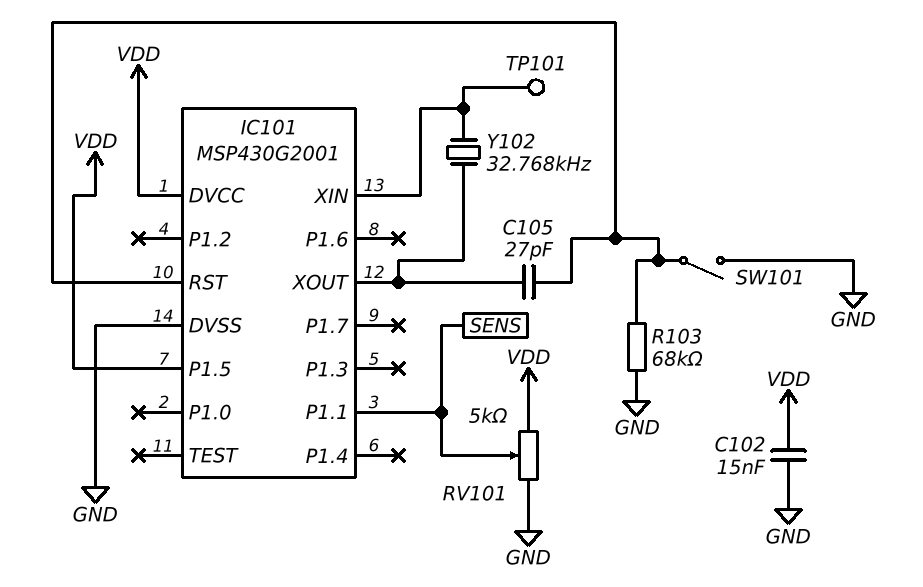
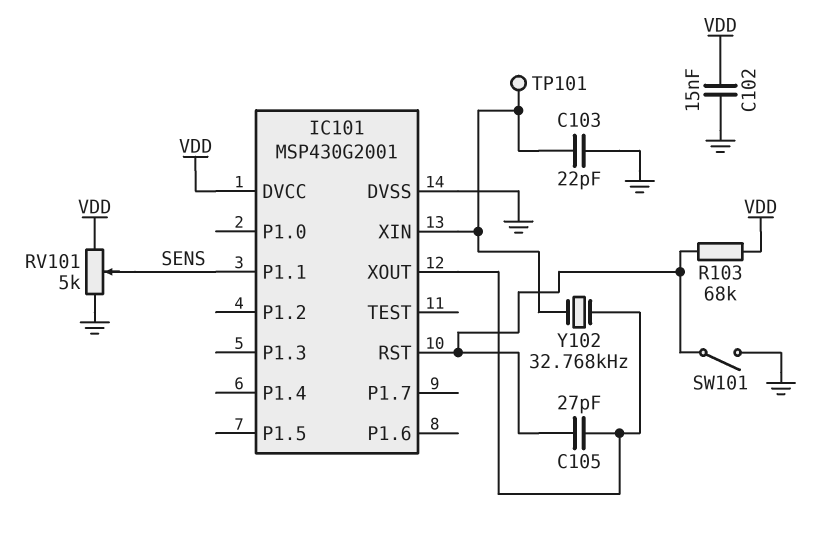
C103: none -> 22pF (GND, IC101/XIN)
IC101 pin P1.5: VDD -> none
R103: 68k (GND, IC101/RST) -> 68k (IC101/RST, VDD)

